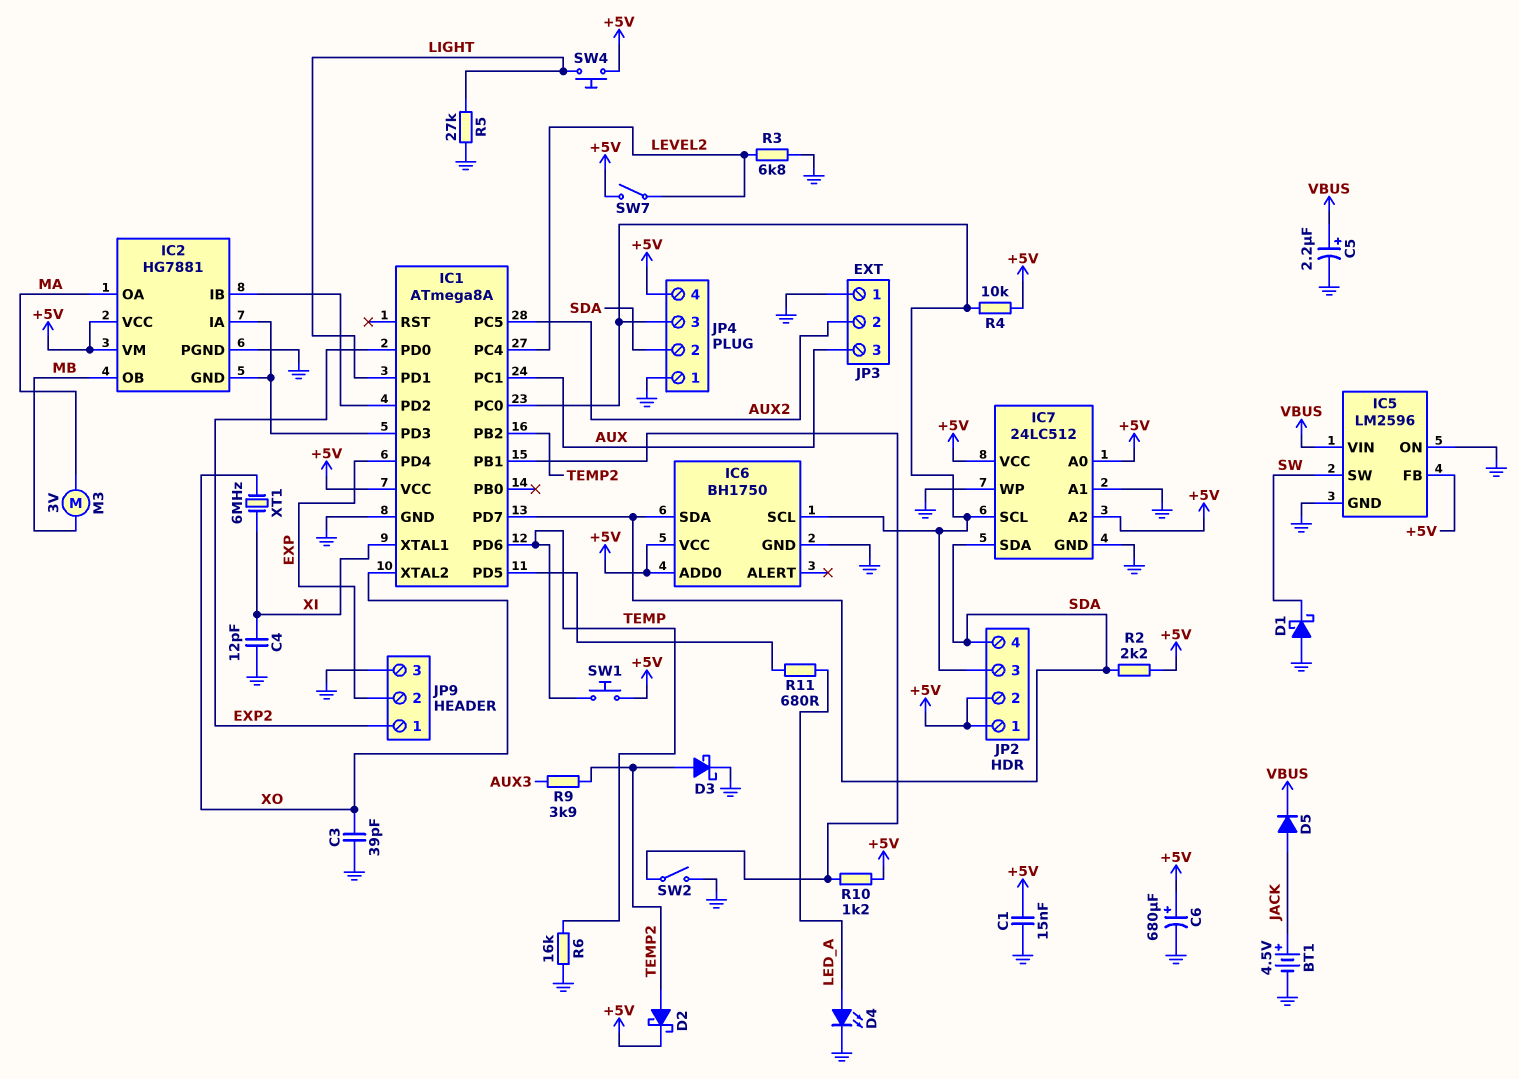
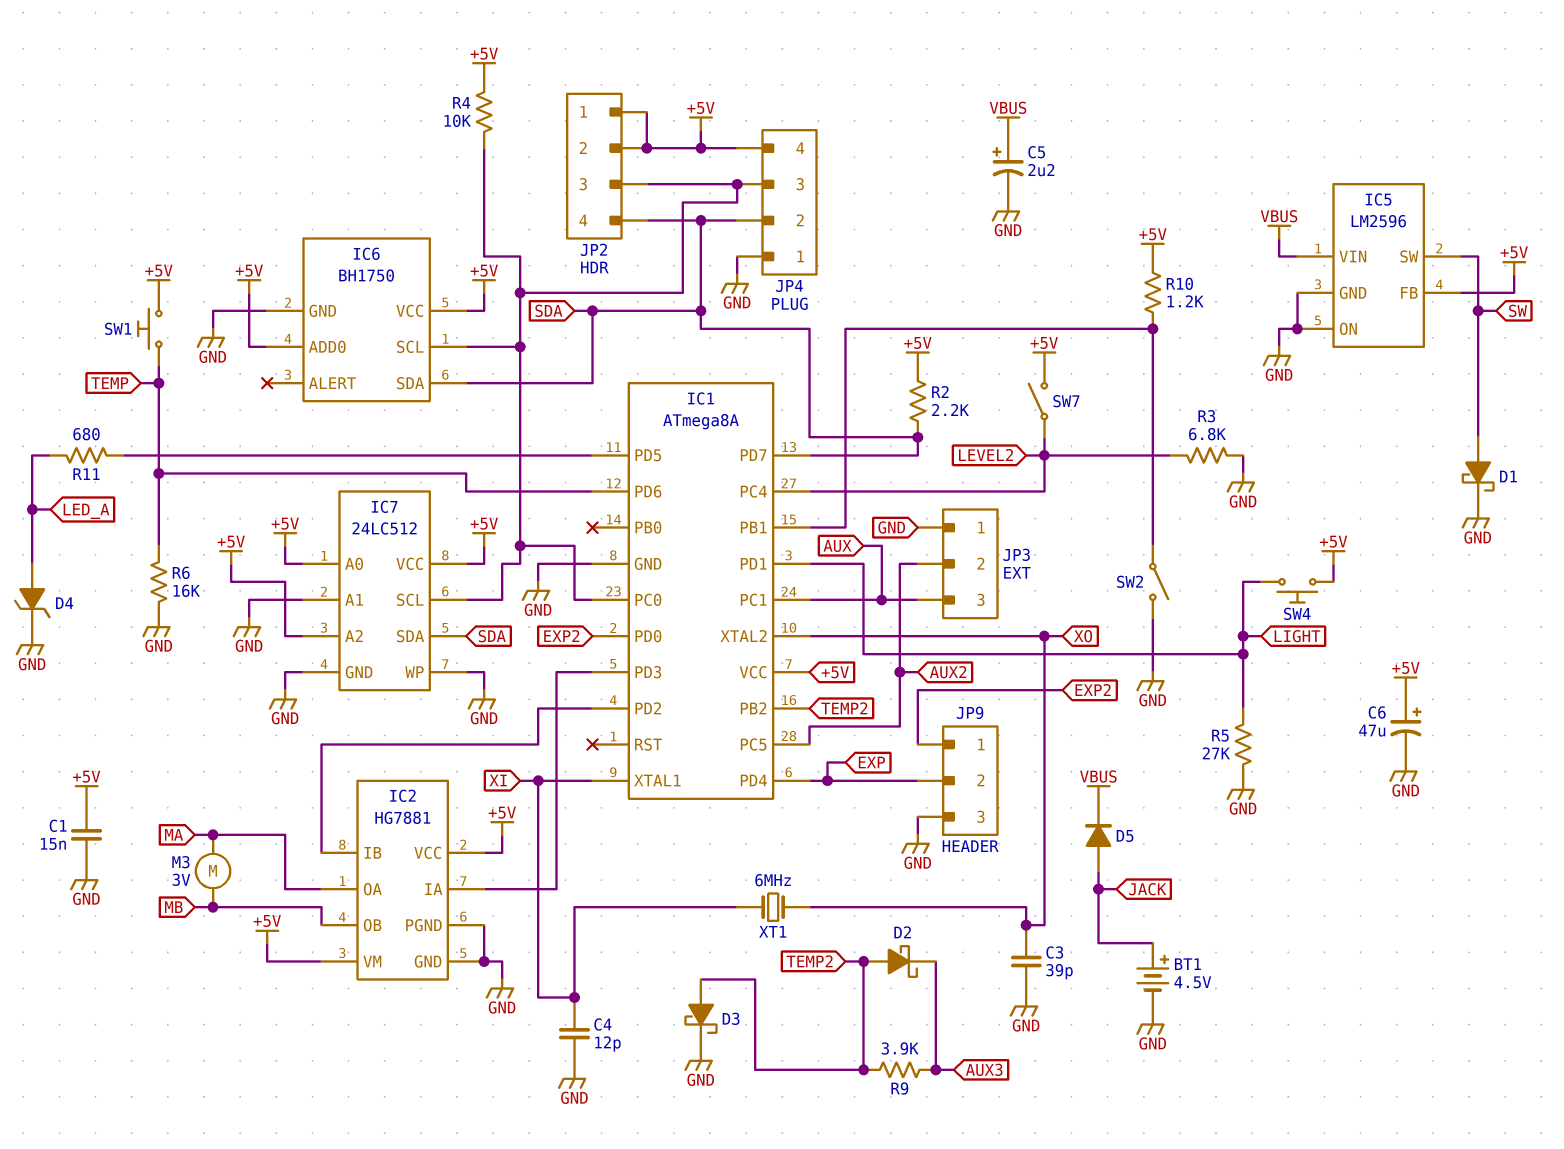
C6: 680uF (plus +5V, minus GND) -> 47uF (plus +5V, minus GND)
D1: schottky (A GND, K SW) -> schottky (A SW, K GND)
D2: schottky (A TEMP2, K +5V) -> schottky (A TEMP2, K AUX3)
D4: LED (A LED_A, K GND) -> zener (A LED_A, K GND)
IC2 pin GND: IC1/PD3 -> GND

